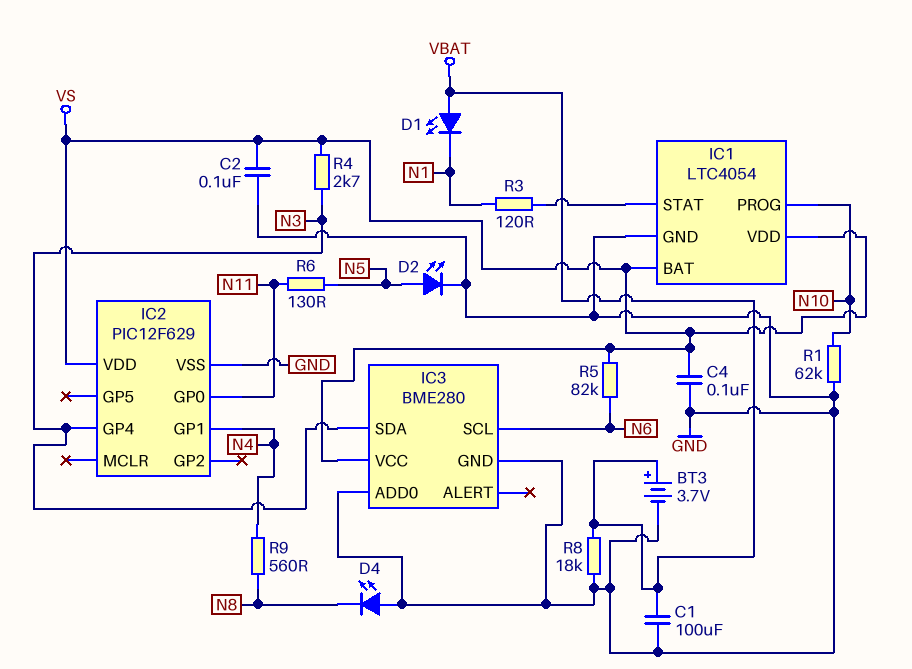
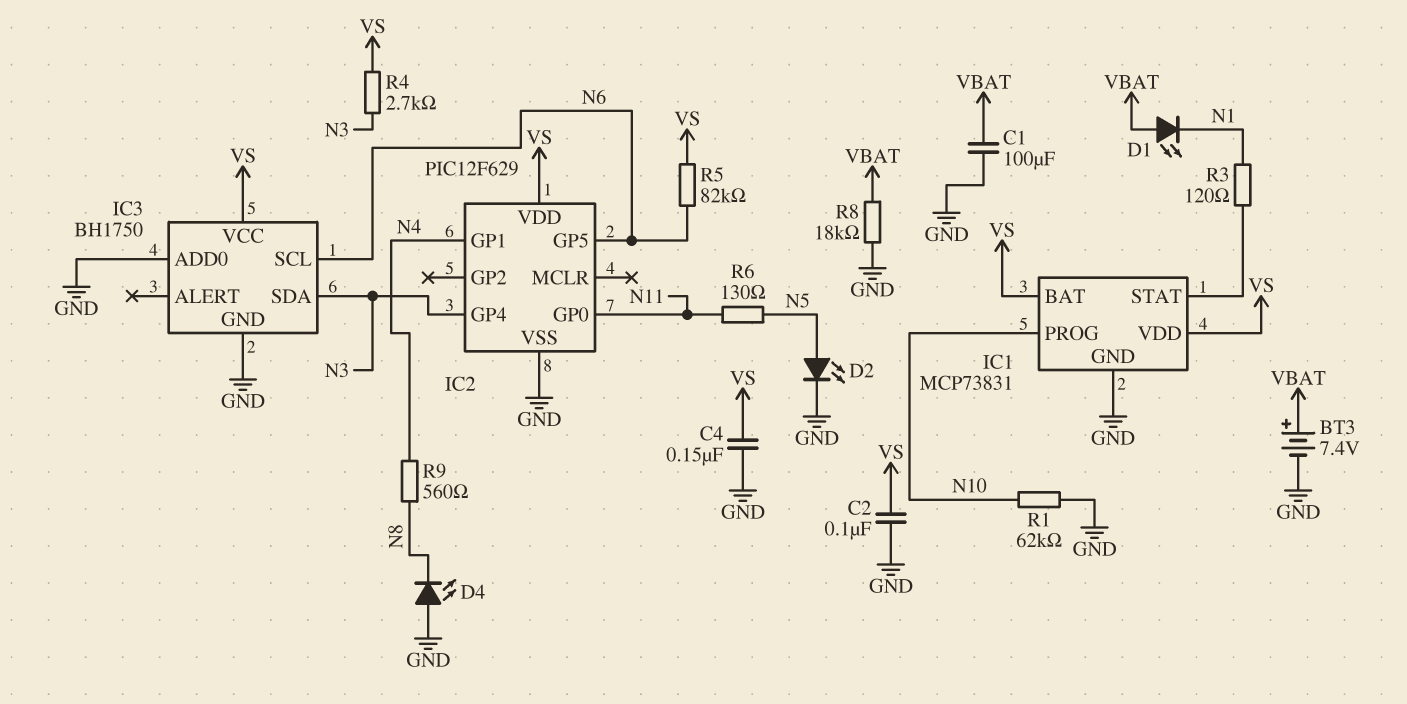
BT3: 3.7V (plus VBAT, minus GND) -> 7.4V (plus VBAT, minus GND)
C4: 100nF (GND, VS) -> 150nF (GND, VS)
IC1: LTC4054 -> MCP73831
IC2 pin GP5: none -> N6
IC3: BME280 -> BH1750

